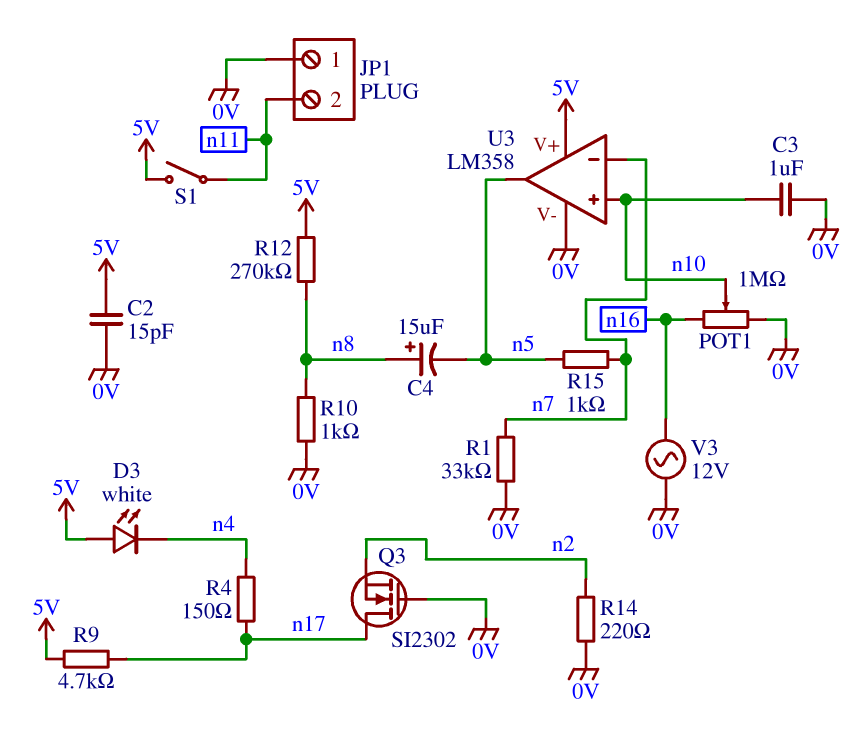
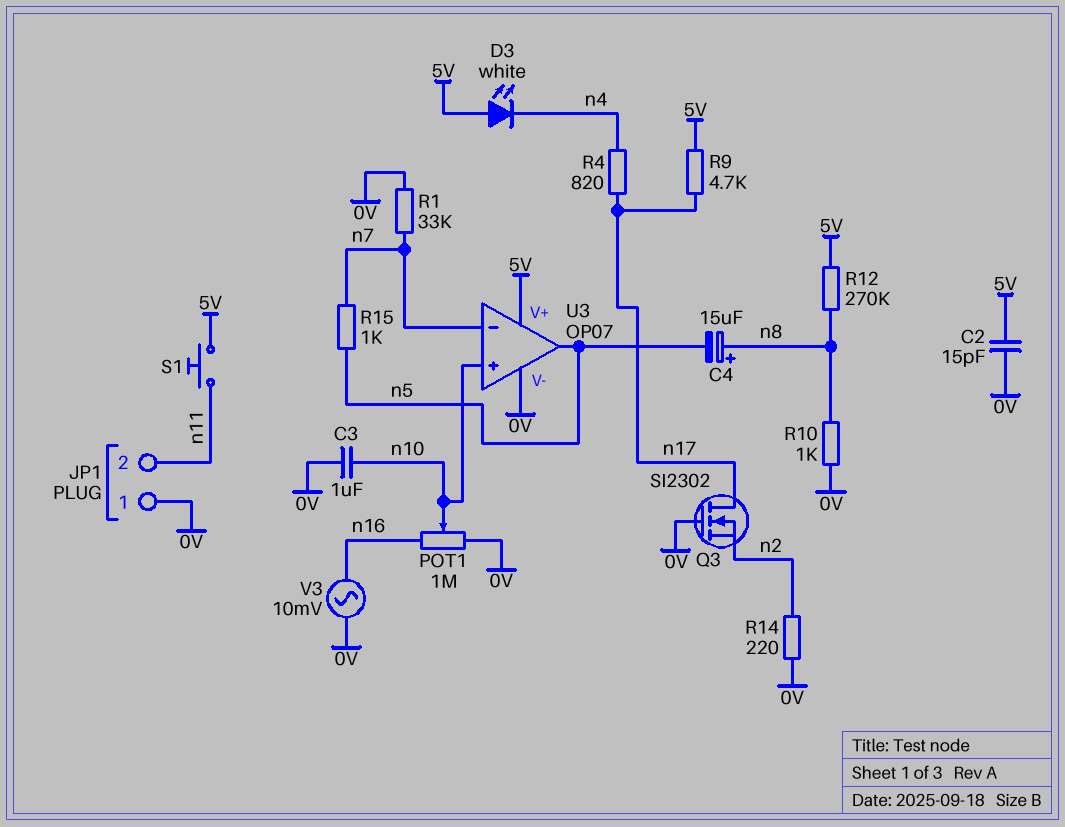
R4: 150 (n4, n17) -> 820 (n4, n17)
S1: switch (5V, n11) -> button (5V, n11)
U3: LM358 -> OP07
V3: AC 12V (0V, n16) -> AC 10mV (0V, n16)

